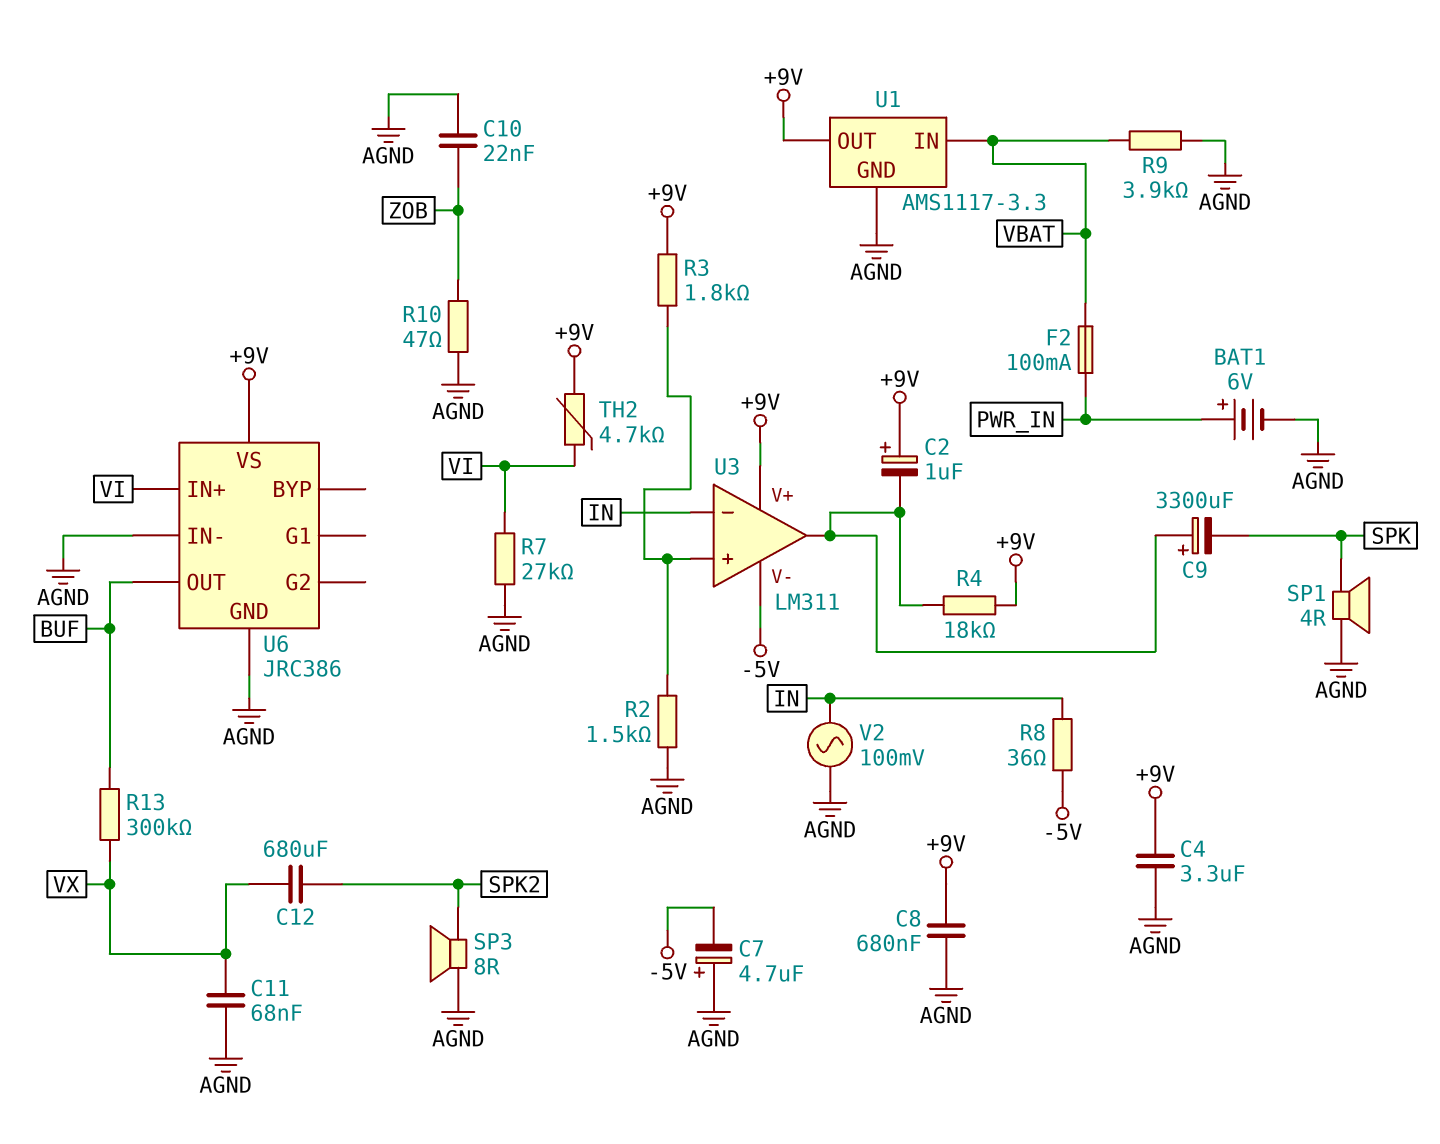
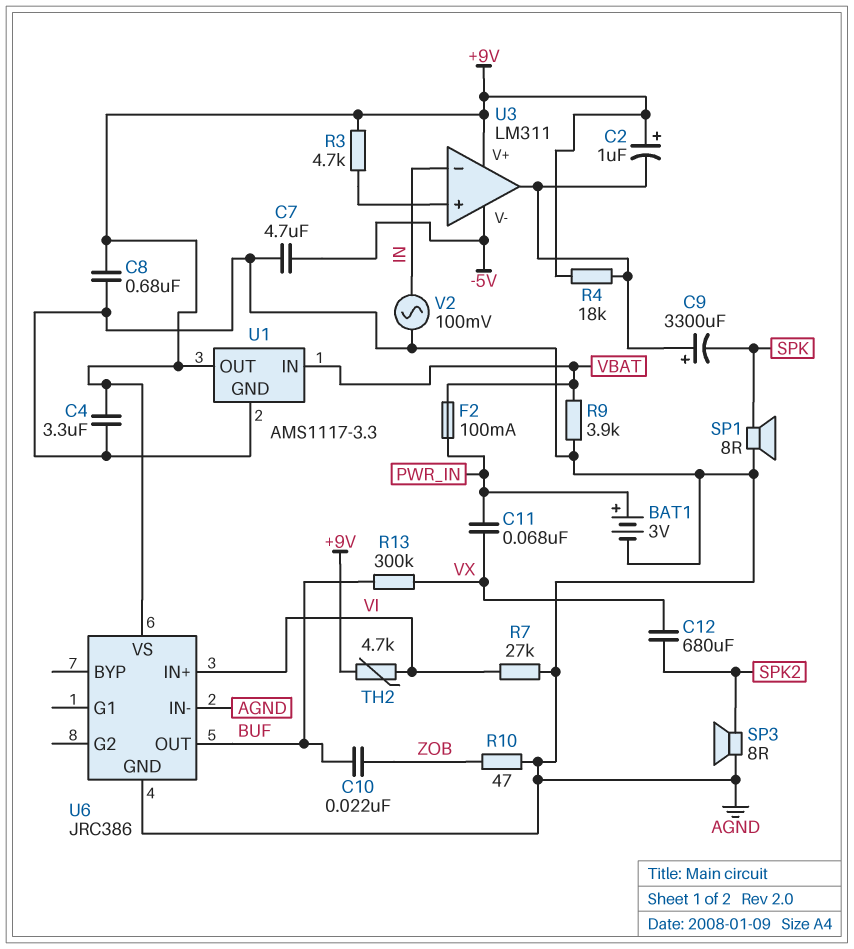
BAT1: 6V (plus PWR_IN, minus AGND) -> 3V (plus PWR_IN, minus AGND)
C7: 4.7uF (plus AGND, minus -5V) -> 4.7uF (-5V, AGND)
C10: 22nF (AGND, ZOB) -> 22nF (BUF, ZOB)
C11: 68nF (AGND, VX) -> 68nF (PWR_IN, VX)
R2: 1.5k (AGND, U3/in+) -> none
R3: 1.8k (+9V, U3/in+) -> 4.7k (+9V, U3/in+)
R8: 36 (-5V, IN) -> none
SP1: speaker 4R (AGND, SPK) -> speaker 8R (AGND, SPK)

